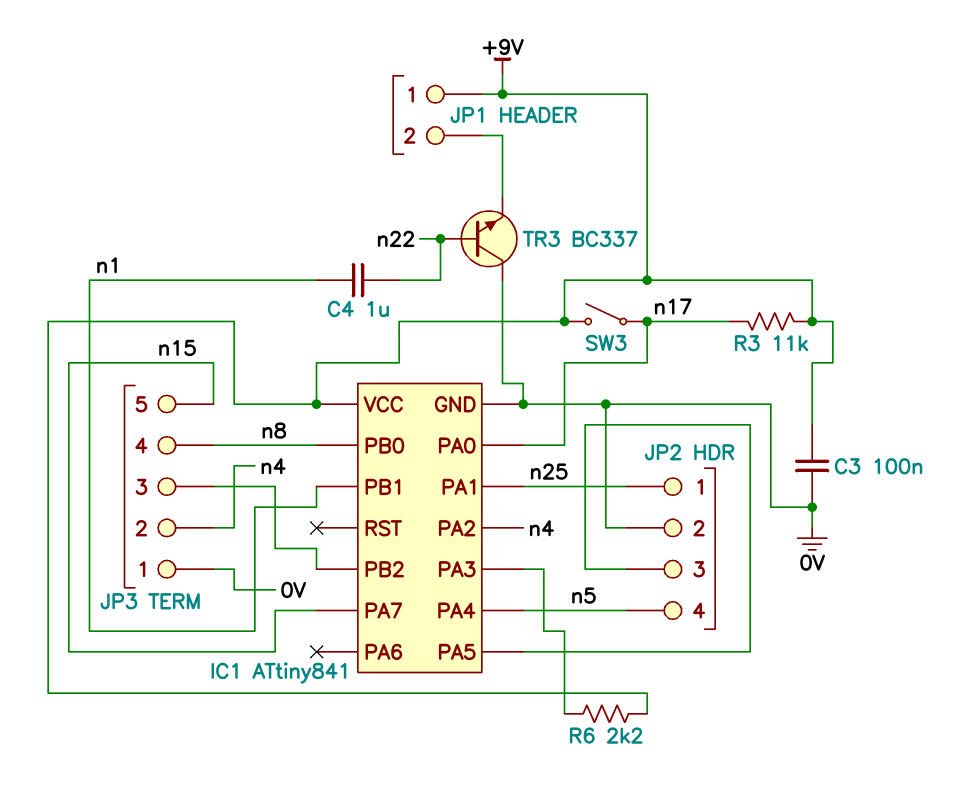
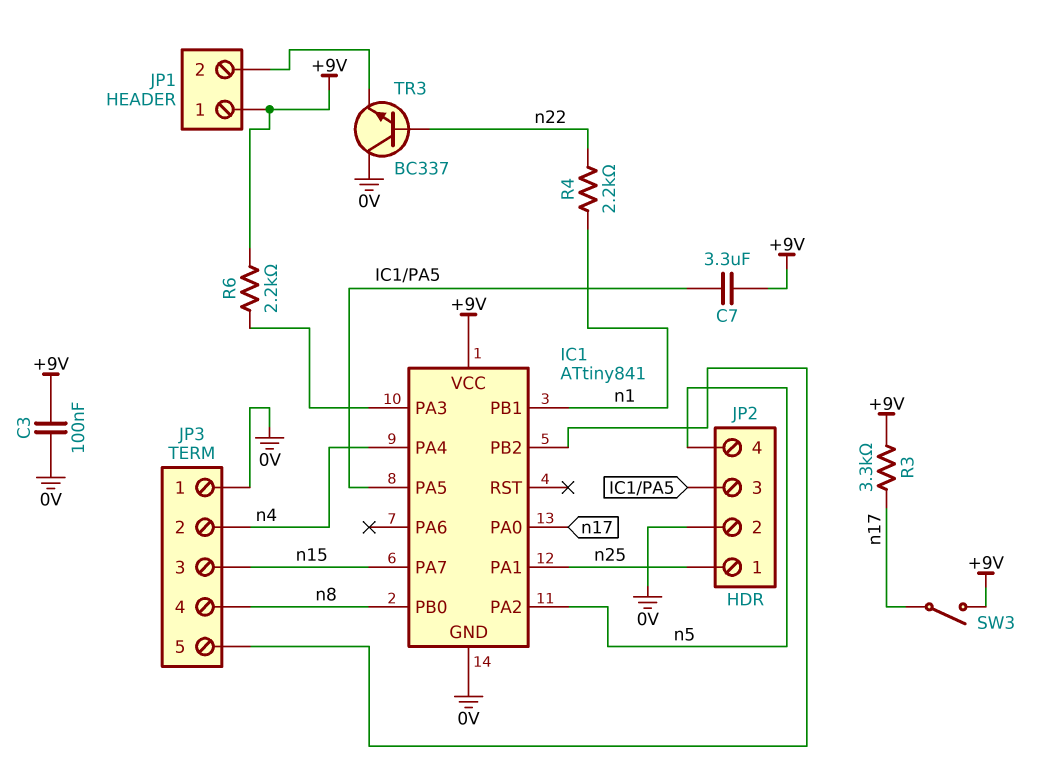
C4: 1uF (n1, n22) -> none
C7: none -> 3.3uF (+9V, IC1/PA5)
IC1 pin PA2: n4 -> n5
IC1 pin PA4: n5 -> n4
JP3 pin 3: IC1/PB2 -> n15
JP3 pin 5: n15 -> IC1/PB2
R3: 11k (+9V, n17) -> 3.3k (+9V, n17)
R4: none -> 2.2k (n1, n22)

